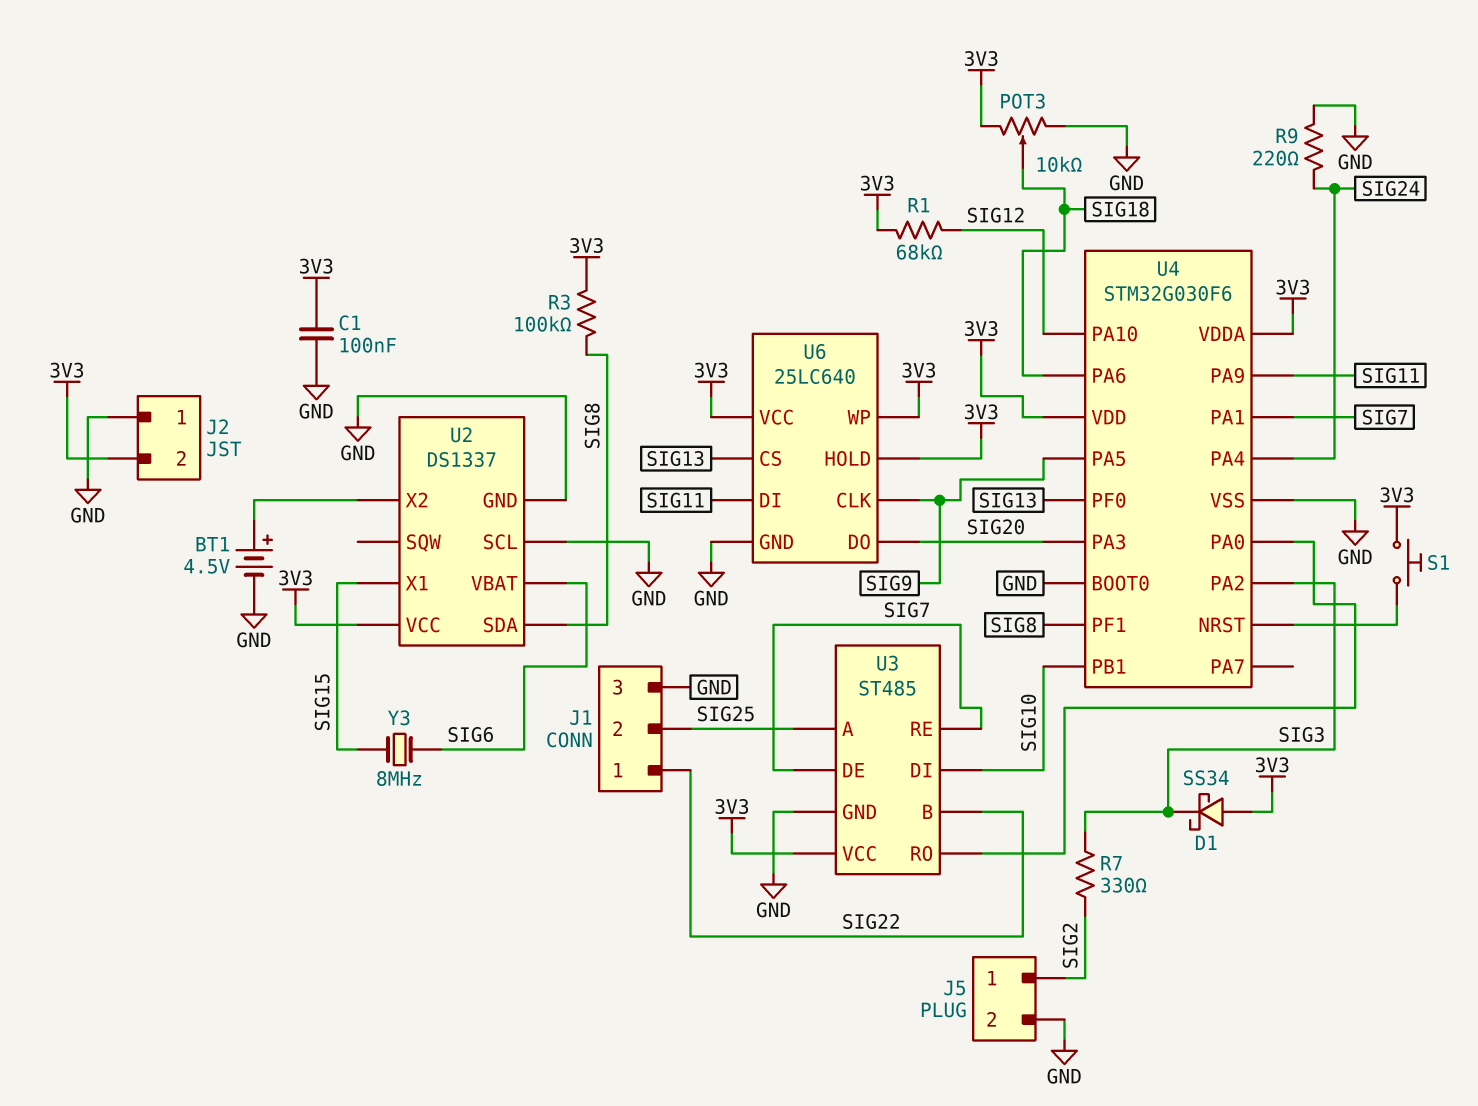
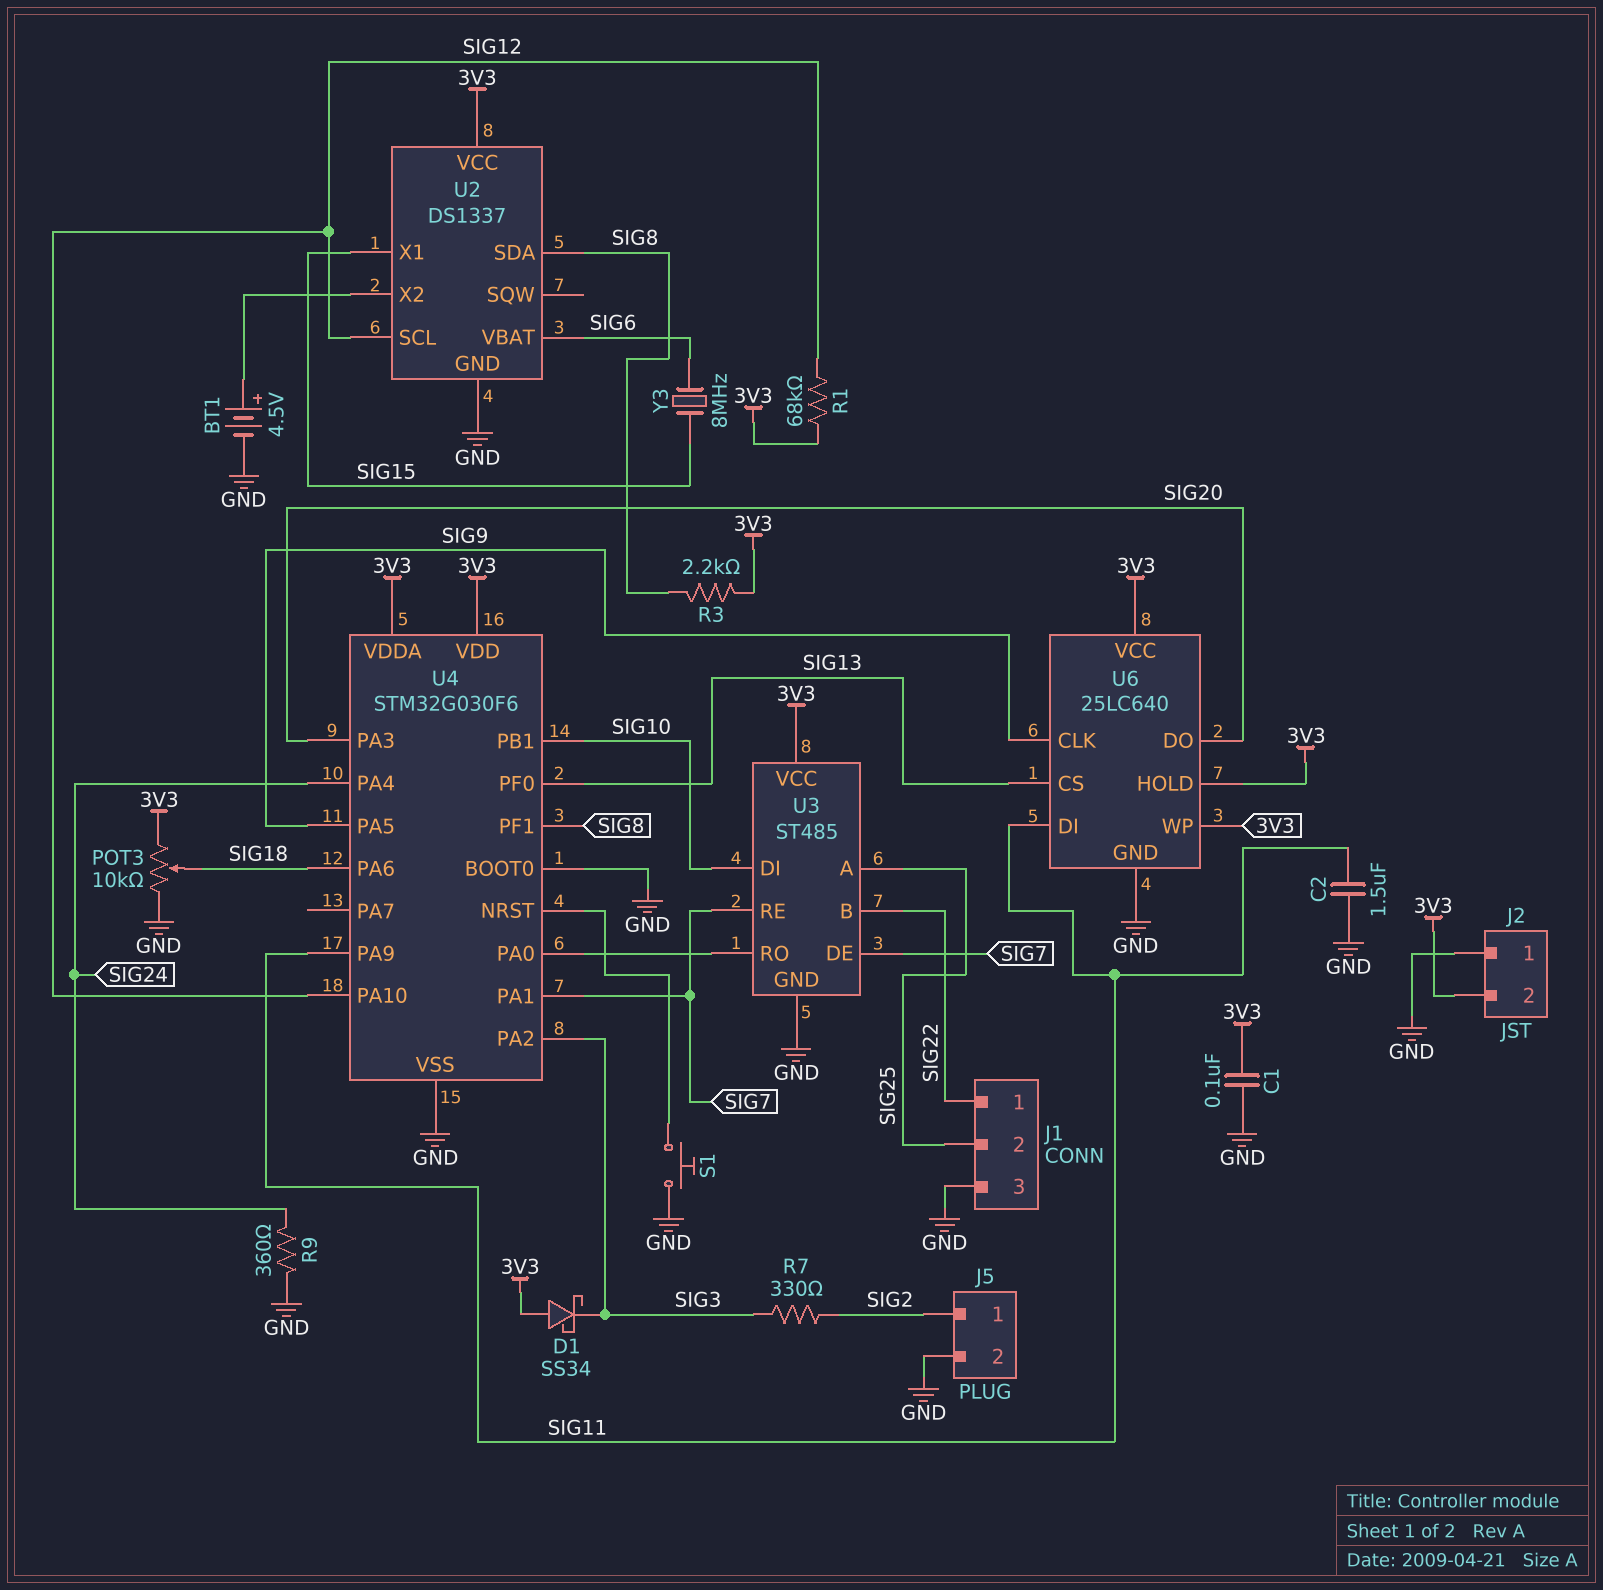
C2: none -> 1.5uF (GND, SIG11)
R3: 100k (3V3, SIG8) -> 2.2k (3V3, SIG8)
R9: 220 (GND, SIG24) -> 360 (GND, SIG24)
S1: button (3V3, U4/NRST) -> button (GND, U4/NRST)
U2 pin SCL: GND -> SIG12

